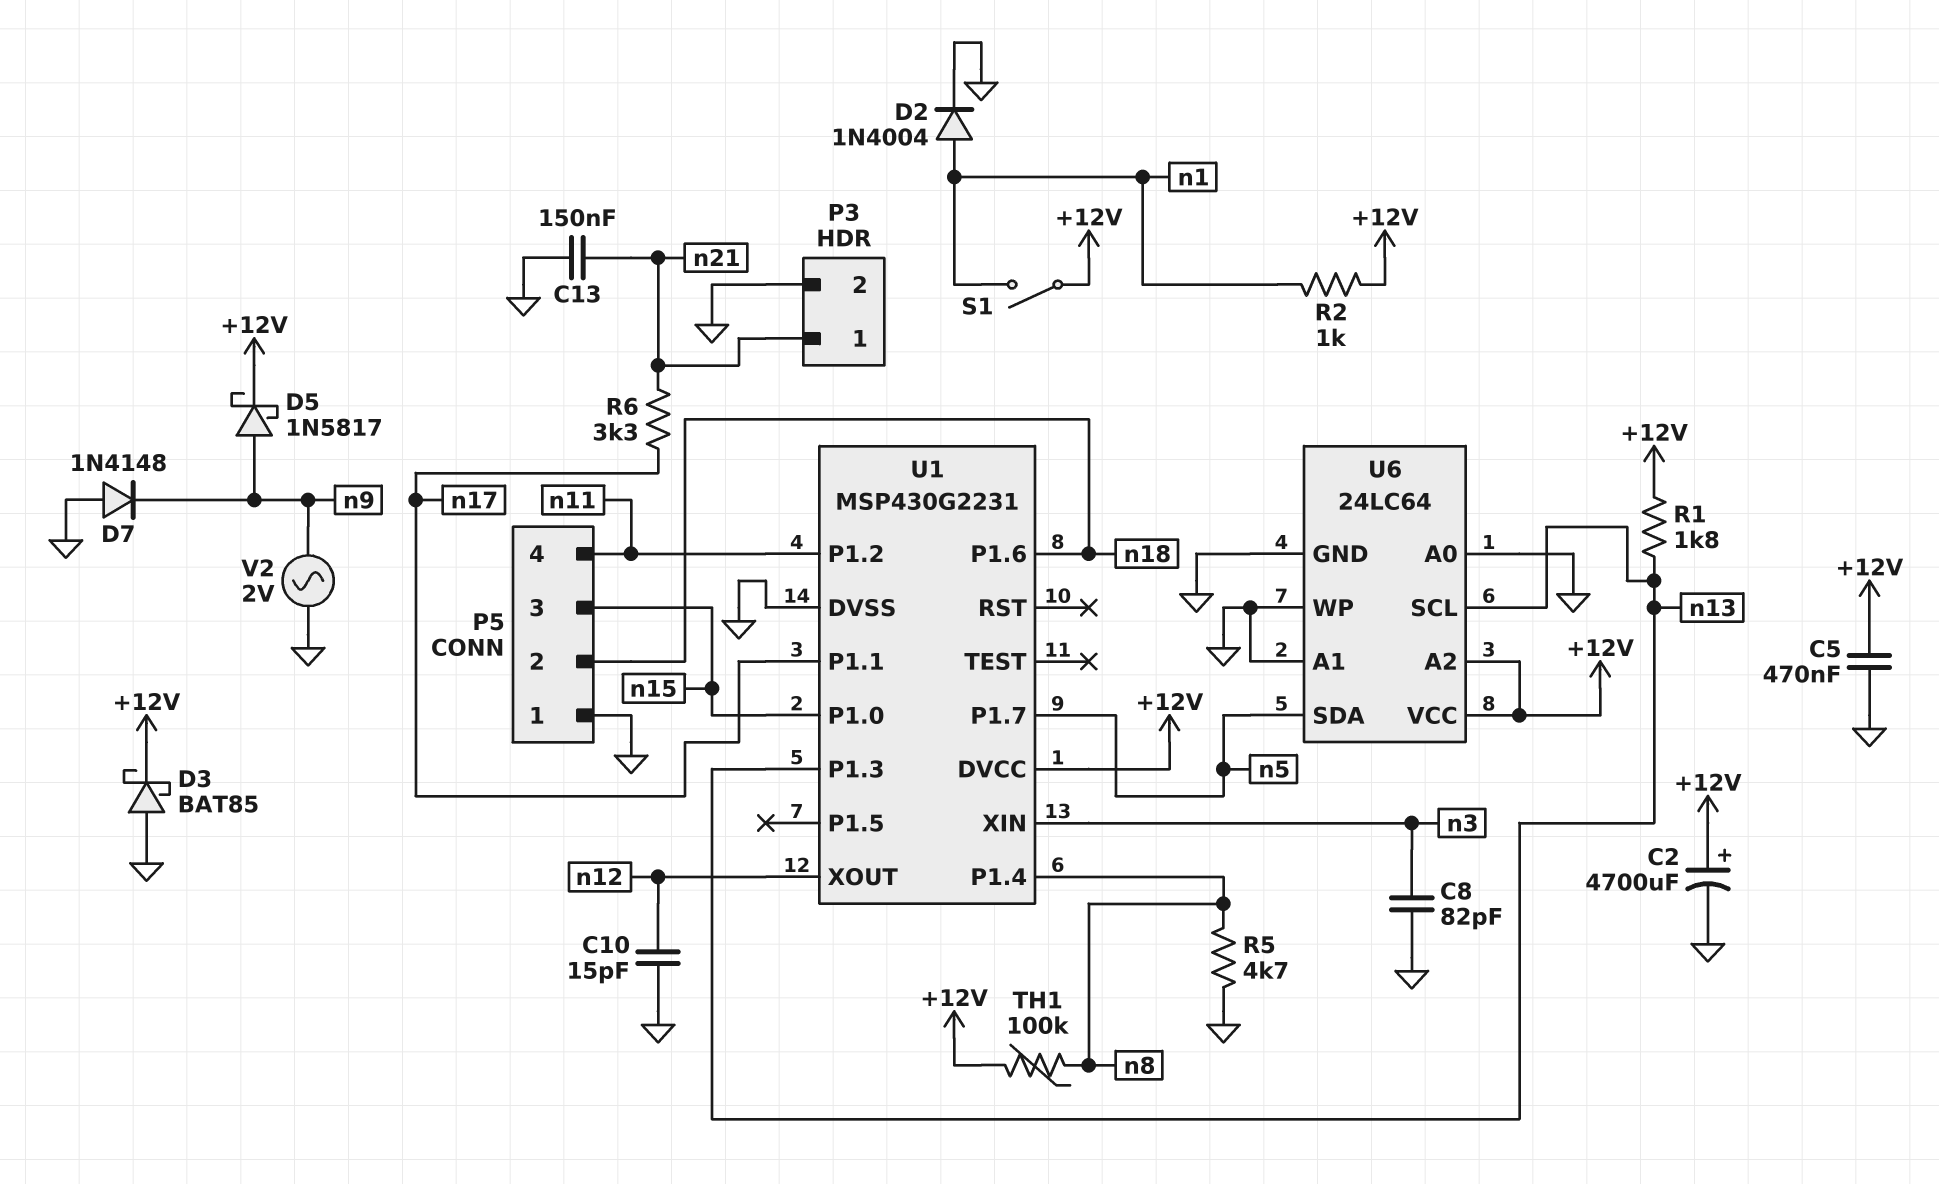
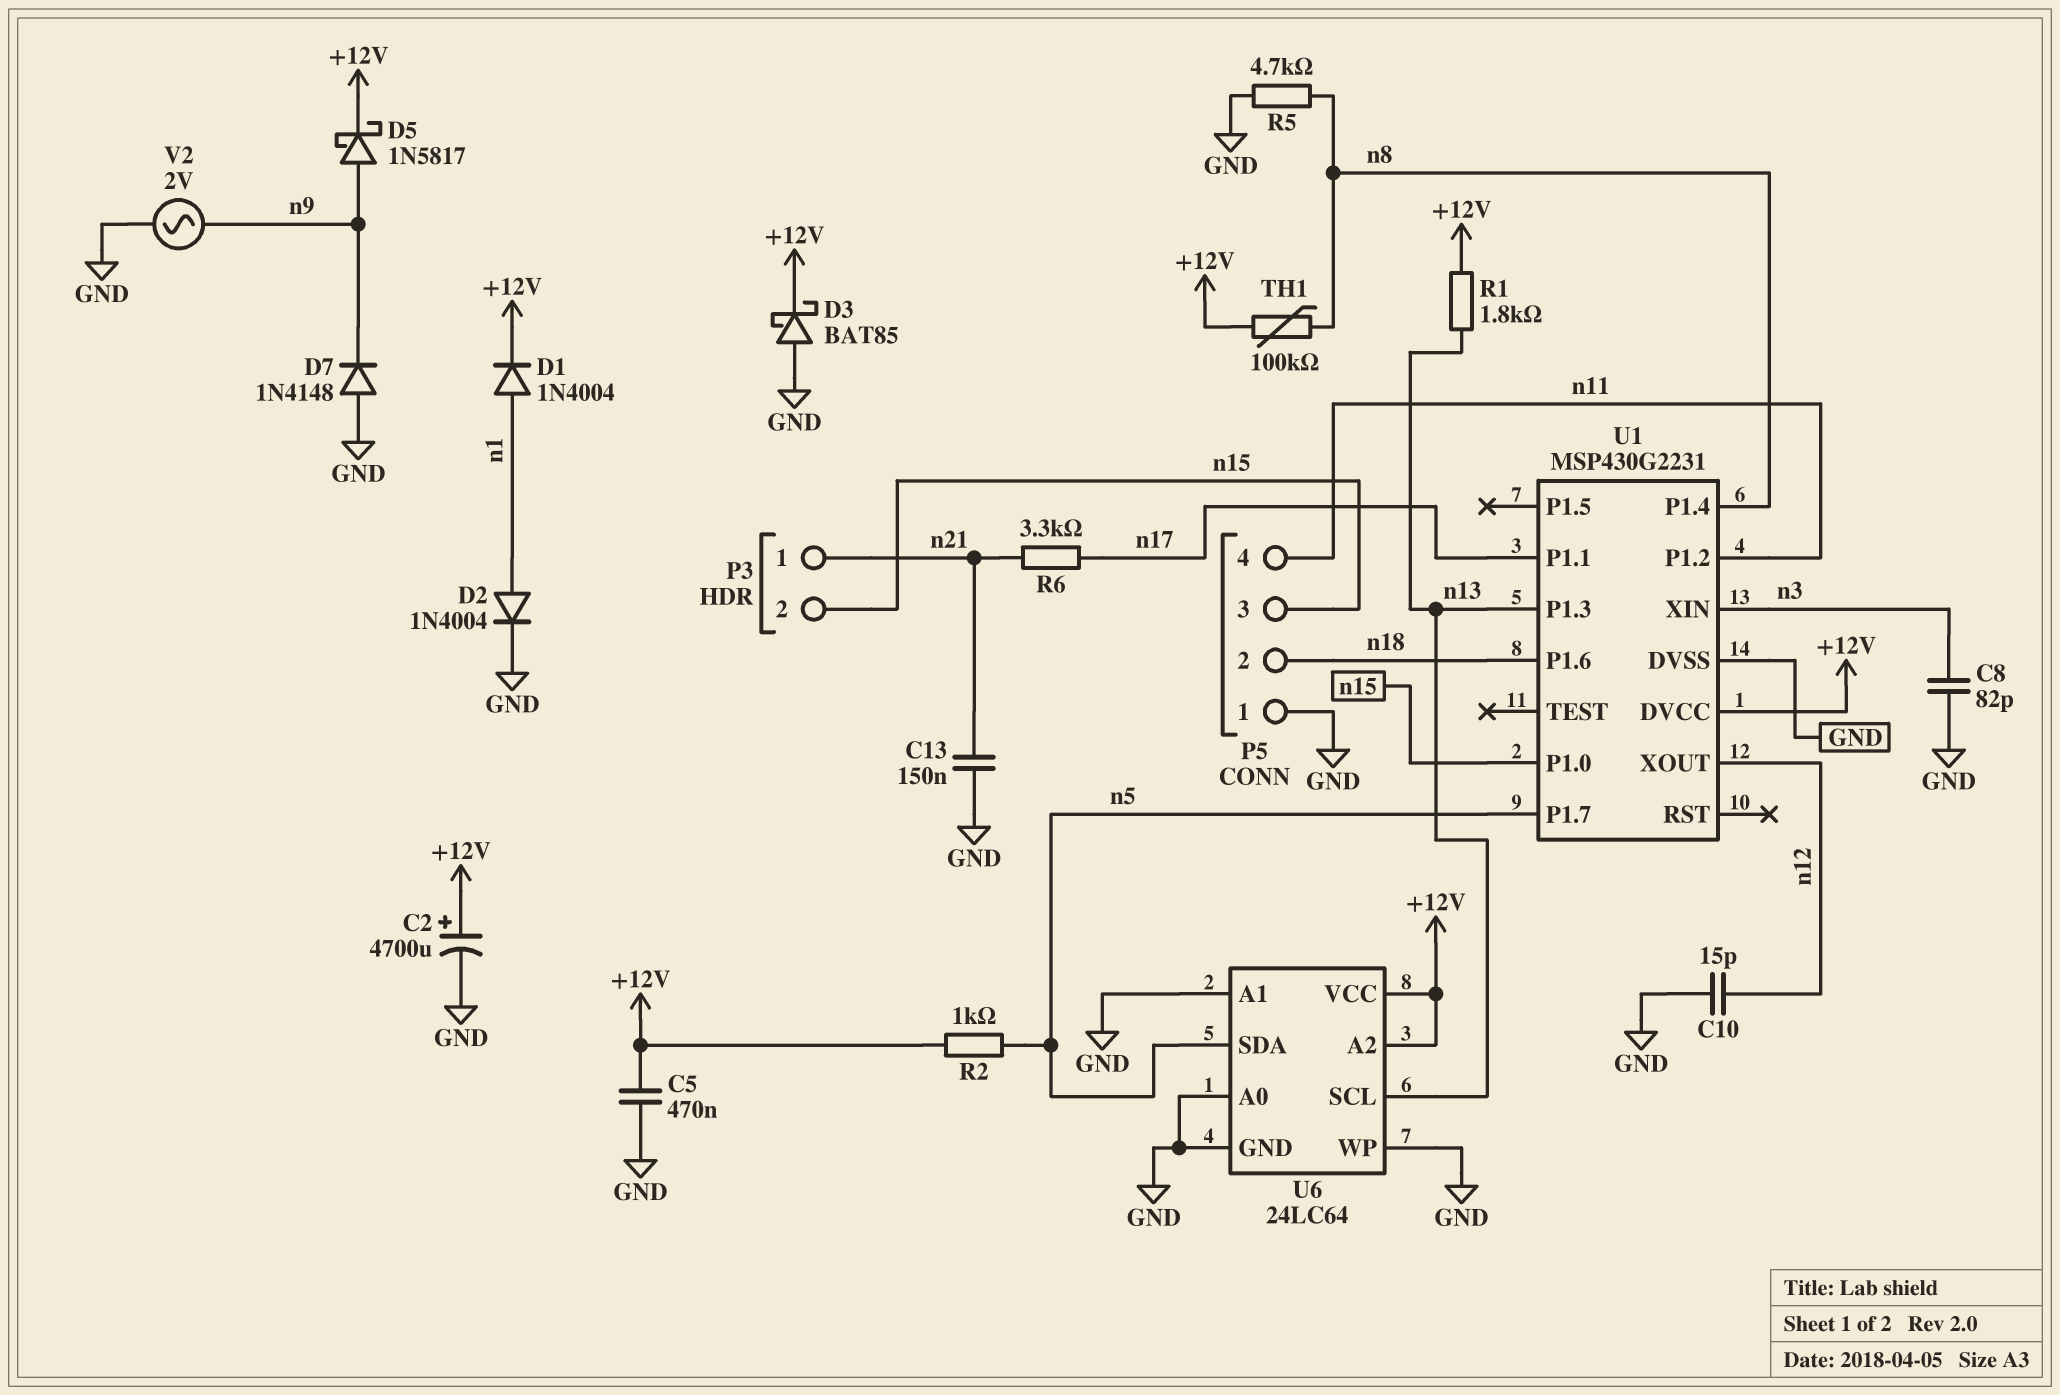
D1: none -> diode 1N4004 (A n1, K +12V)
P3 pin 2: GND -> n15
R2: 1k (+12V, n1) -> 1k (+12V, n5)
S1: switch (+12V, n1) -> none

